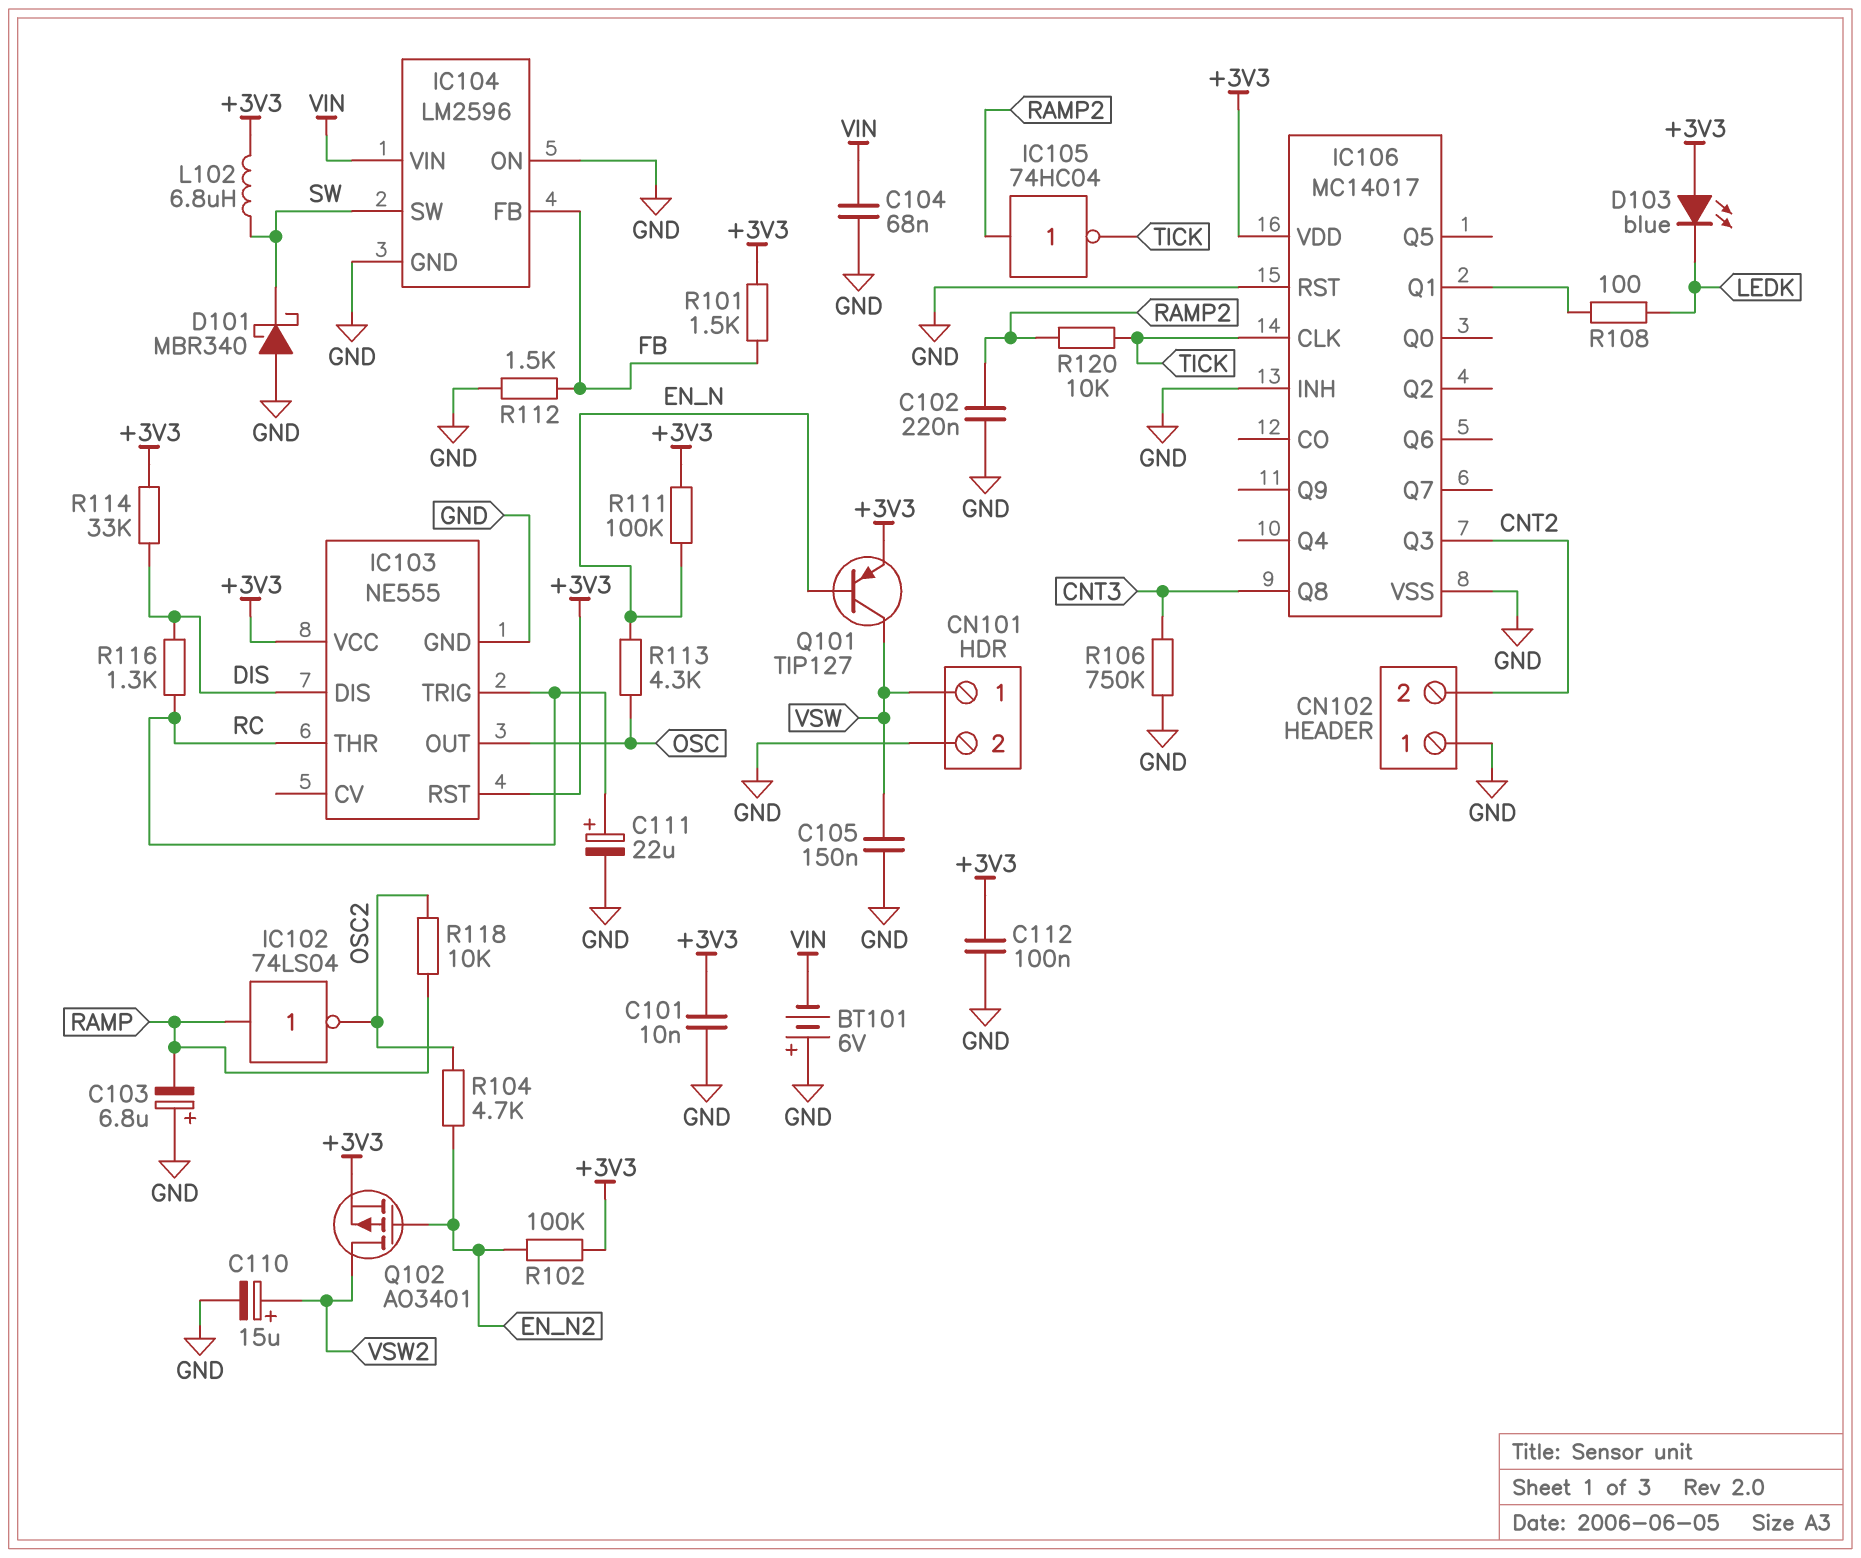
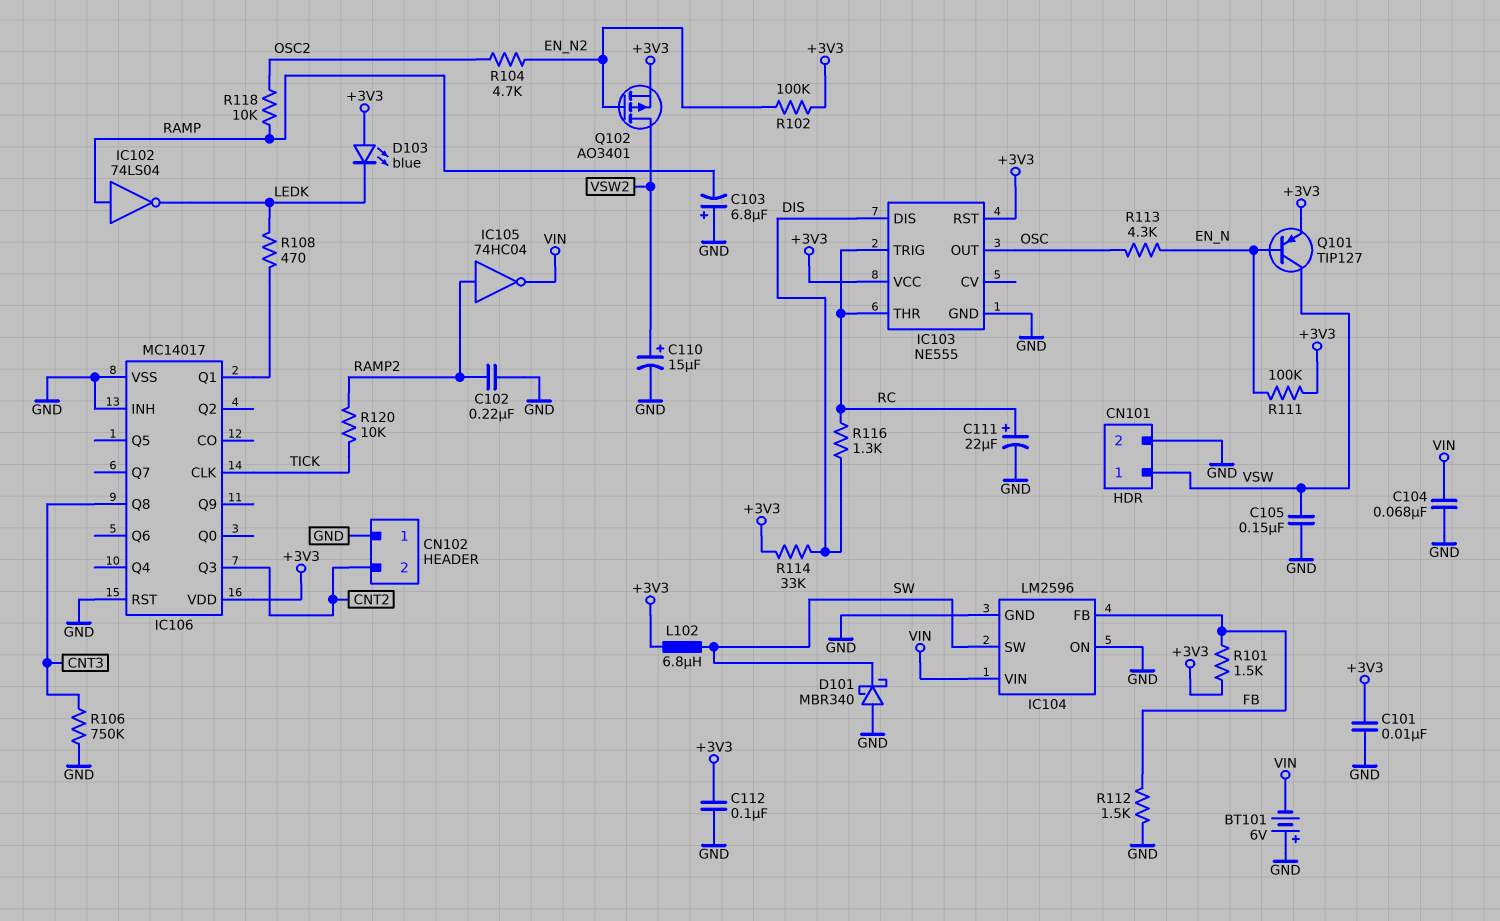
IC102: NOT 74LS04 (in RAMP, out OSC2) -> NOT 74LS04 (in RAMP, out LEDK)
IC105: NOT 74HC04 (in RAMP2, out TICK) -> NOT 74HC04 (in RAMP2, out VIN)
R108: 100 (IC106/Q1, LEDK) -> 470 (IC106/Q1, LEDK)

